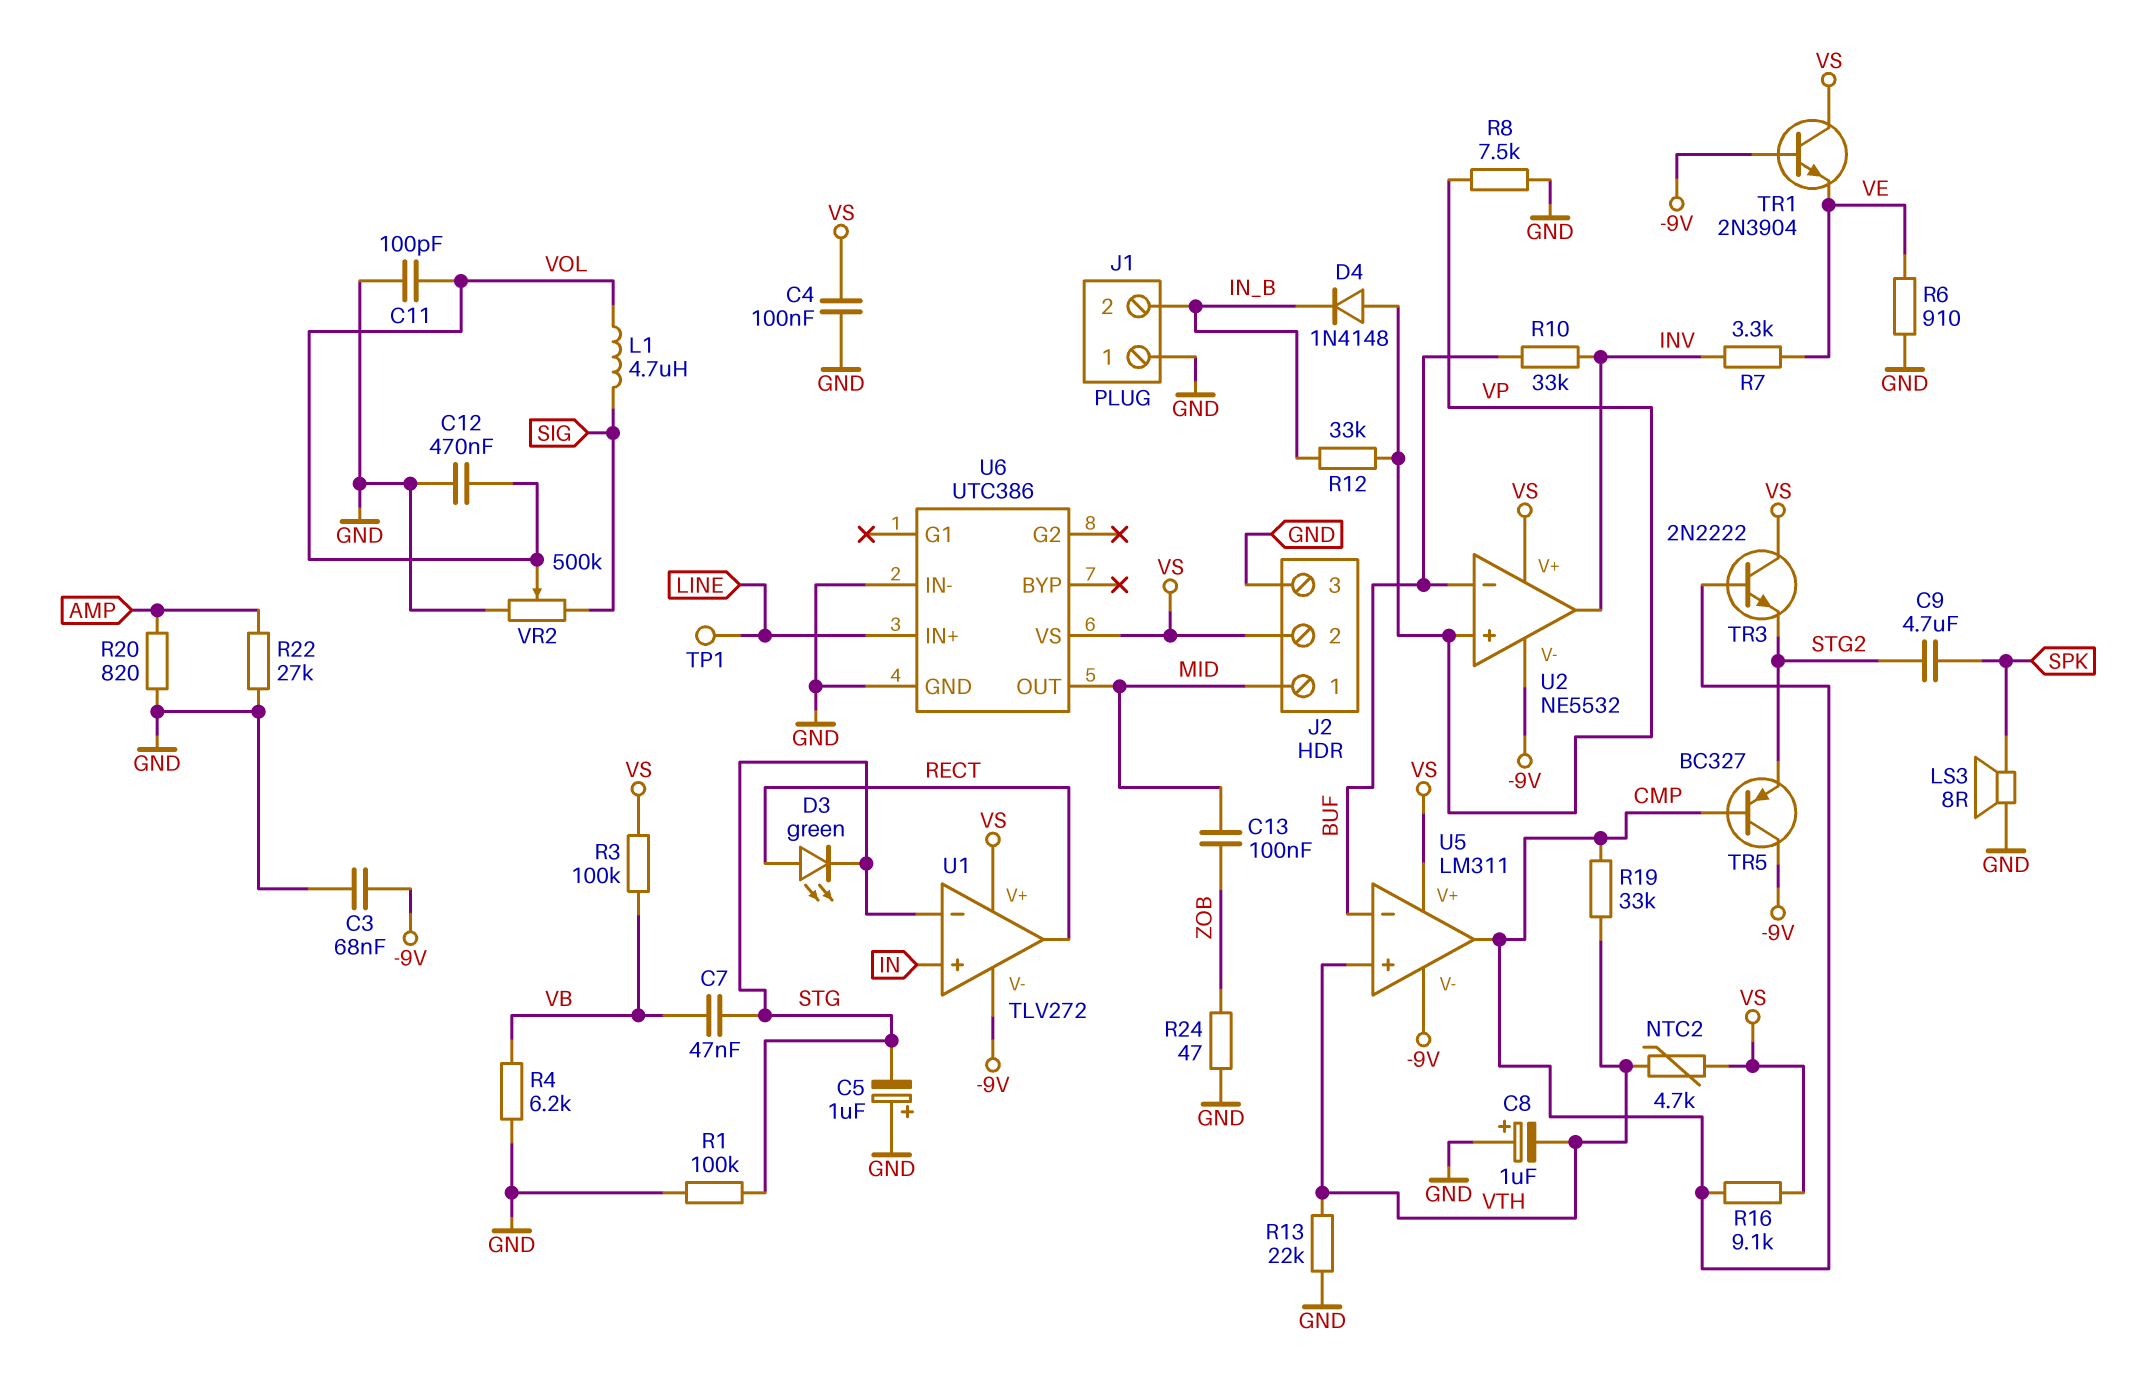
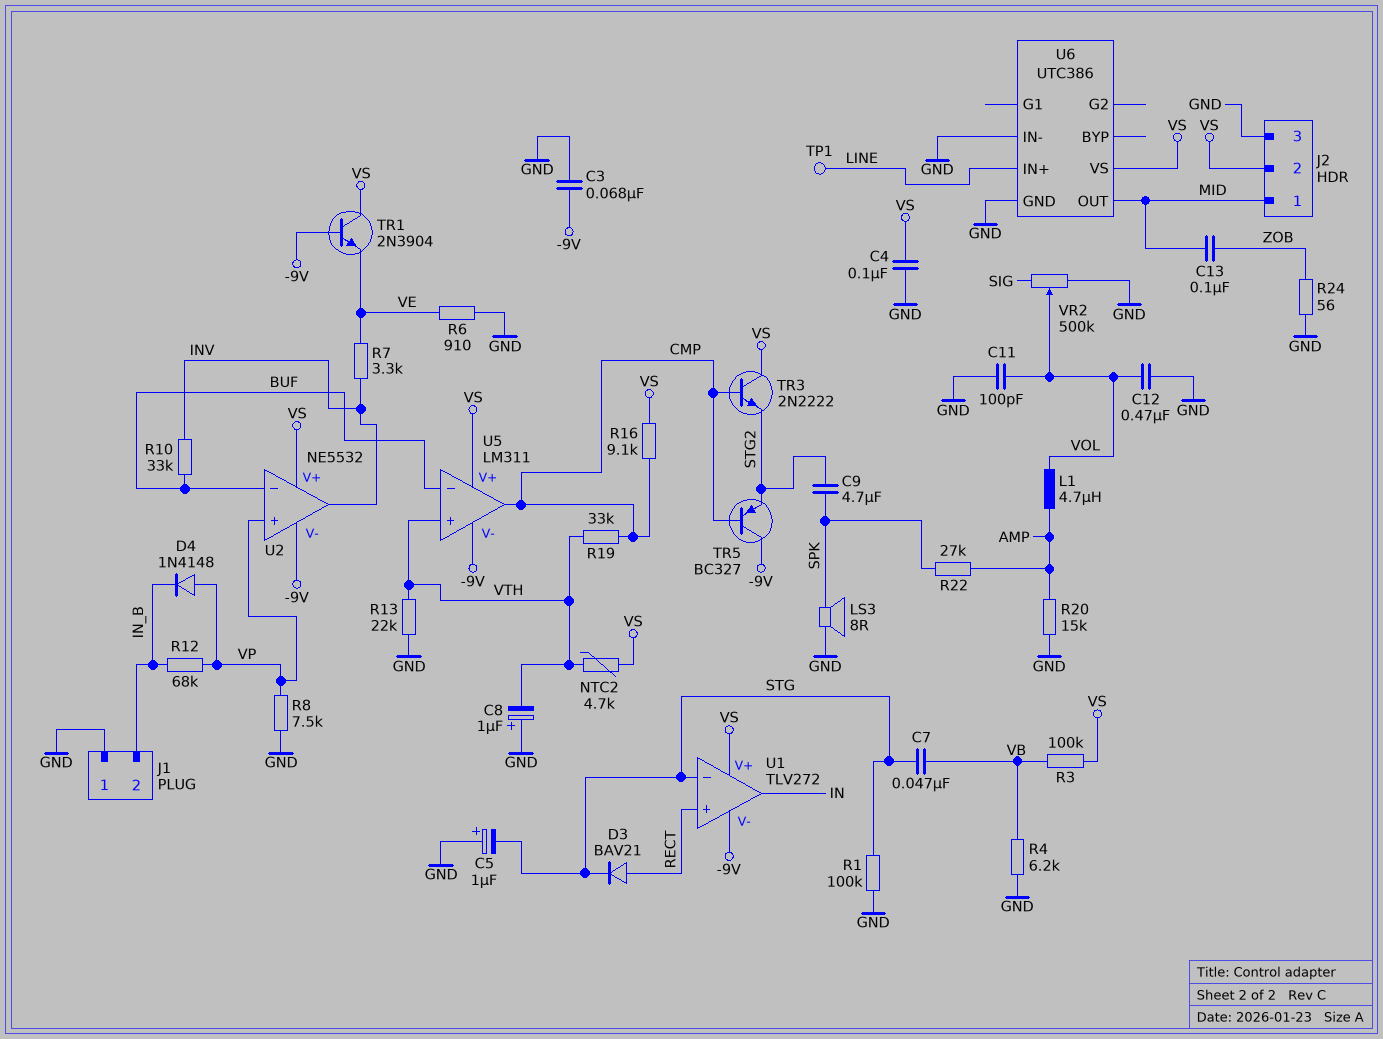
D3: LED green (A RECT, K STG) -> diode BAV21 (A RECT, K STG)
L1: 4.7uH (SIG, VOL) -> 4.7uH (AMP, VOL)
R12: 33k (IN_B, VP) -> 68k (IN_B, VP)
R20: 820 (AMP, GND) -> 15k (AMP, GND)
R22: 27k (AMP, GND) -> 27k (AMP, SPK)
R24: 47 (GND, ZOB) -> 56 (GND, ZOB)
U1 pin in+: IN -> RECT
U1 pin out: RECT -> IN

